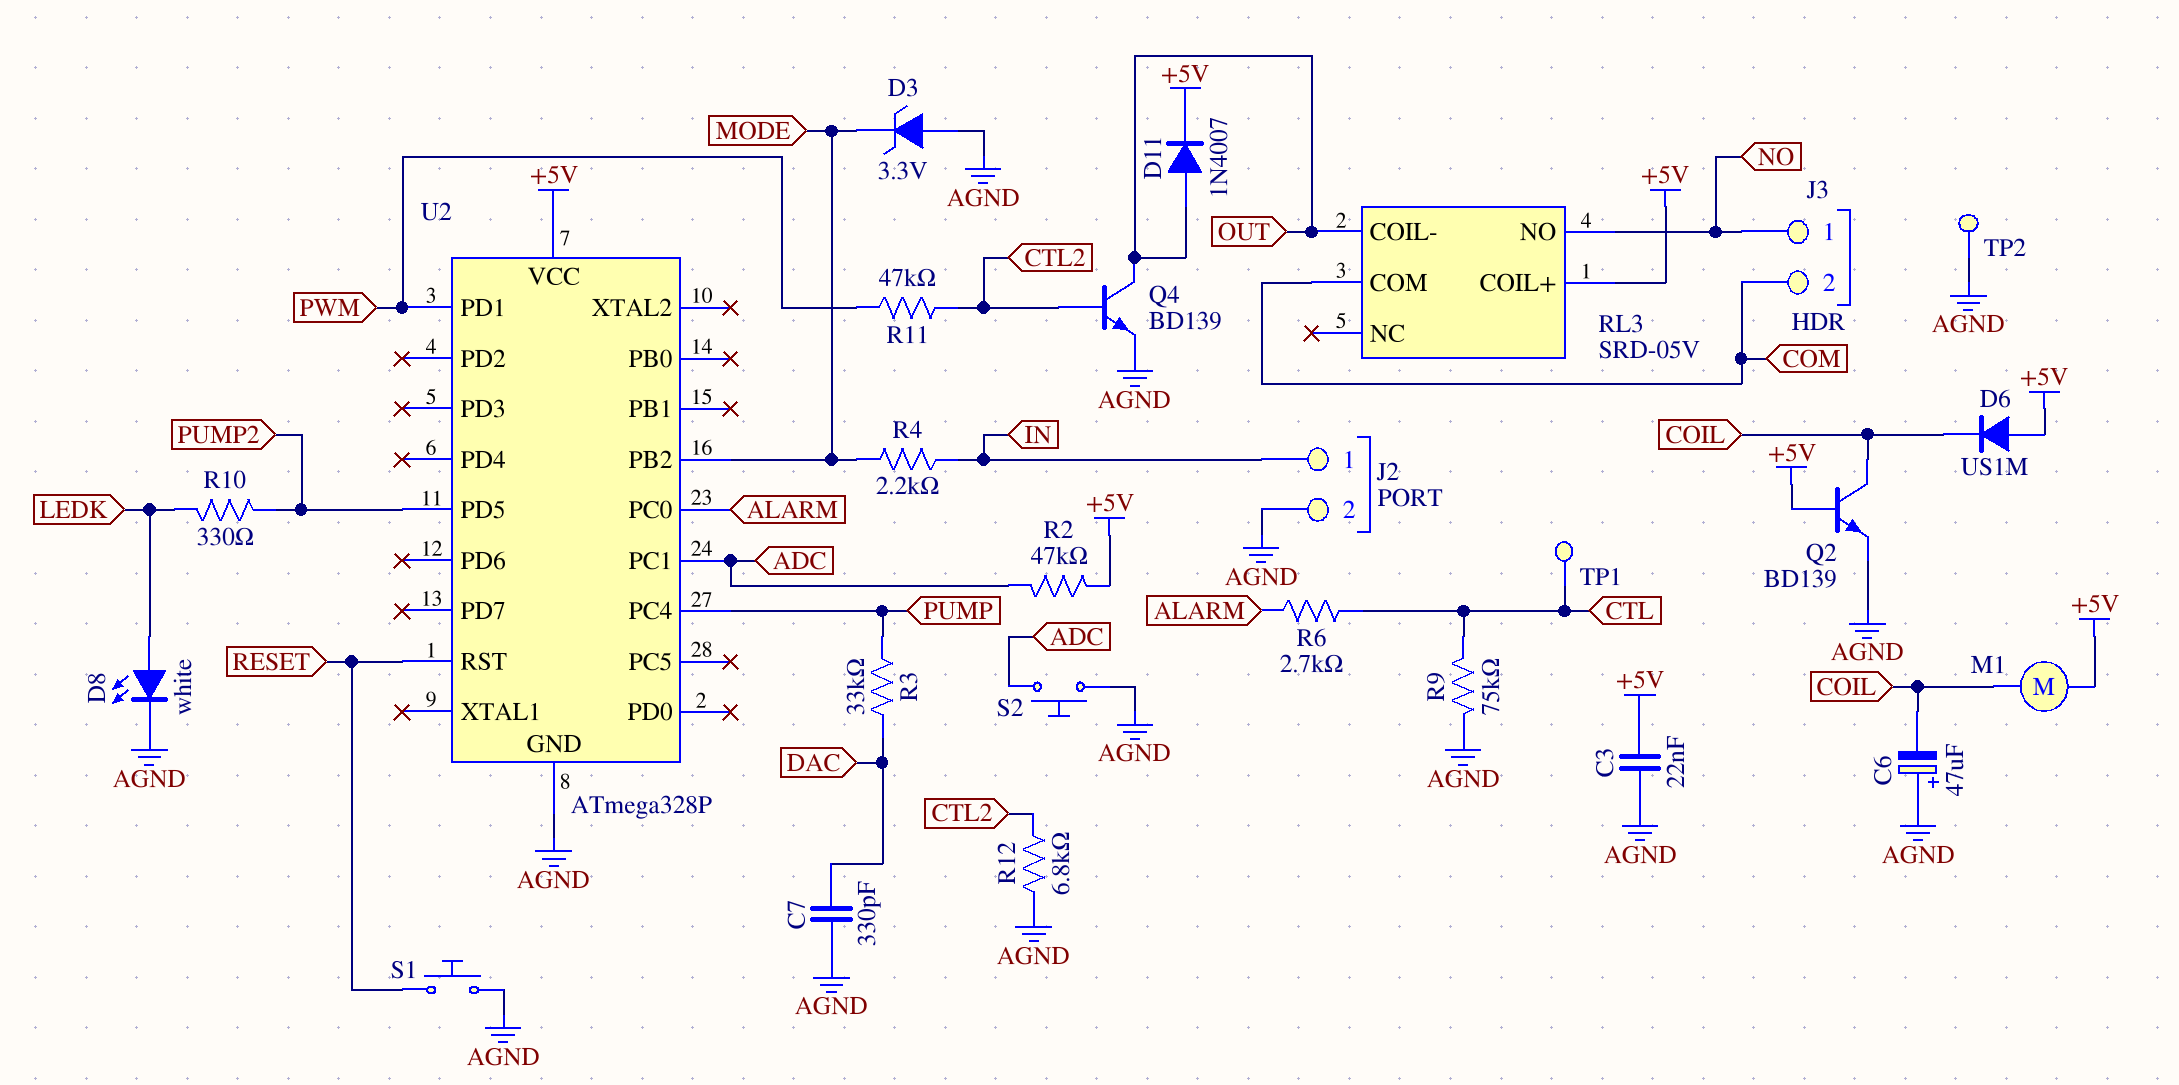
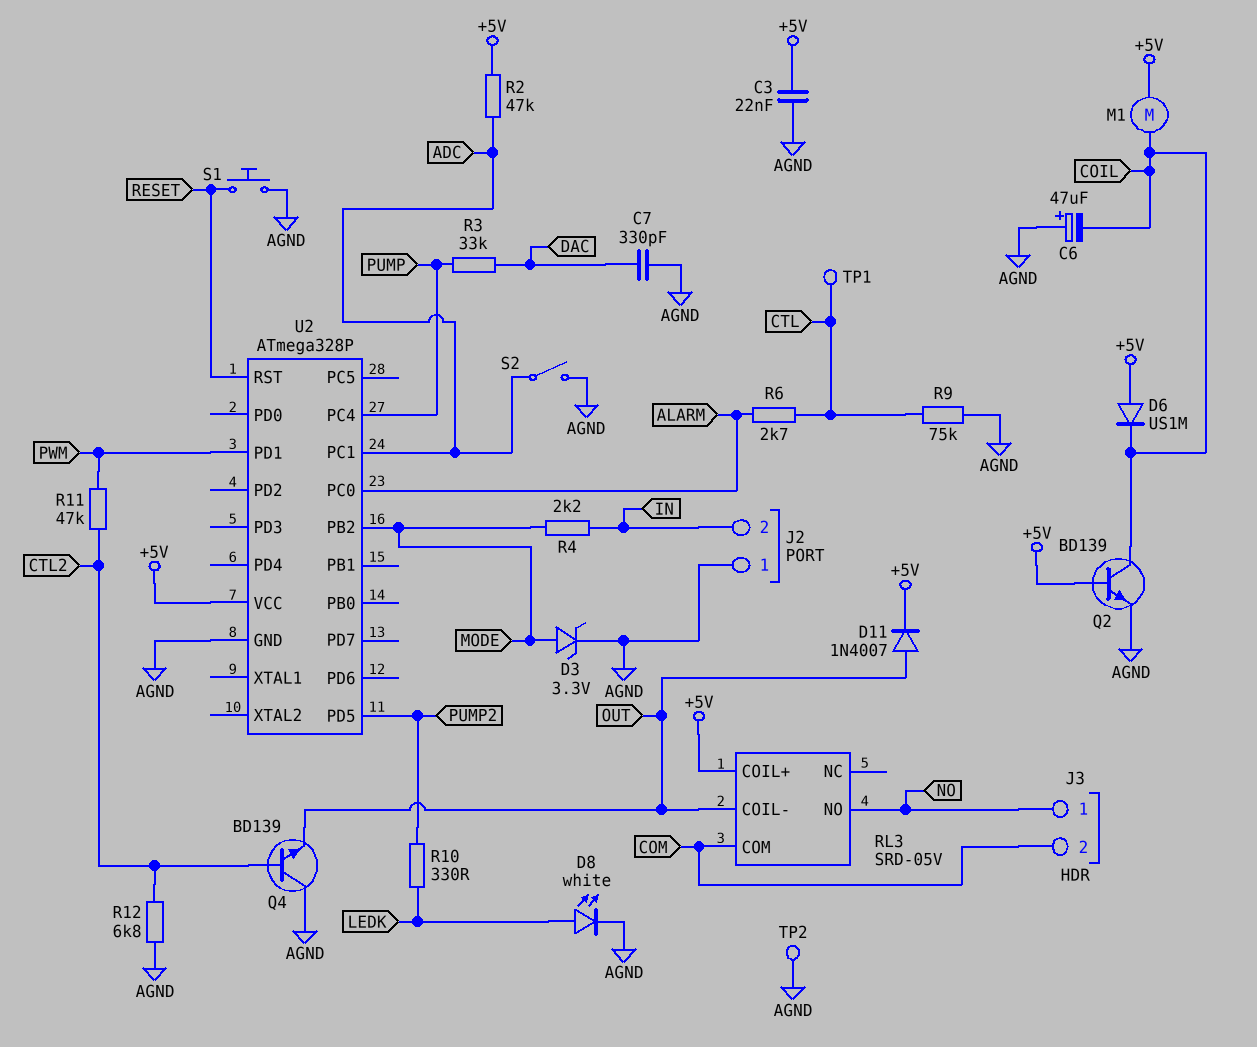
D3: zener 3.3V (A AGND, K MODE) -> zener 3.3V (A MODE, K AGND)
J2 pin 1: IN -> AGND
J2 pin 2: AGND -> IN
Q4: NPN BD139 (B CTL2, C OUT, E AGND) -> NPN BD139 (B CTL2, C AGND, E OUT)
S2: button (ADC, AGND) -> switch (ADC, AGND)

